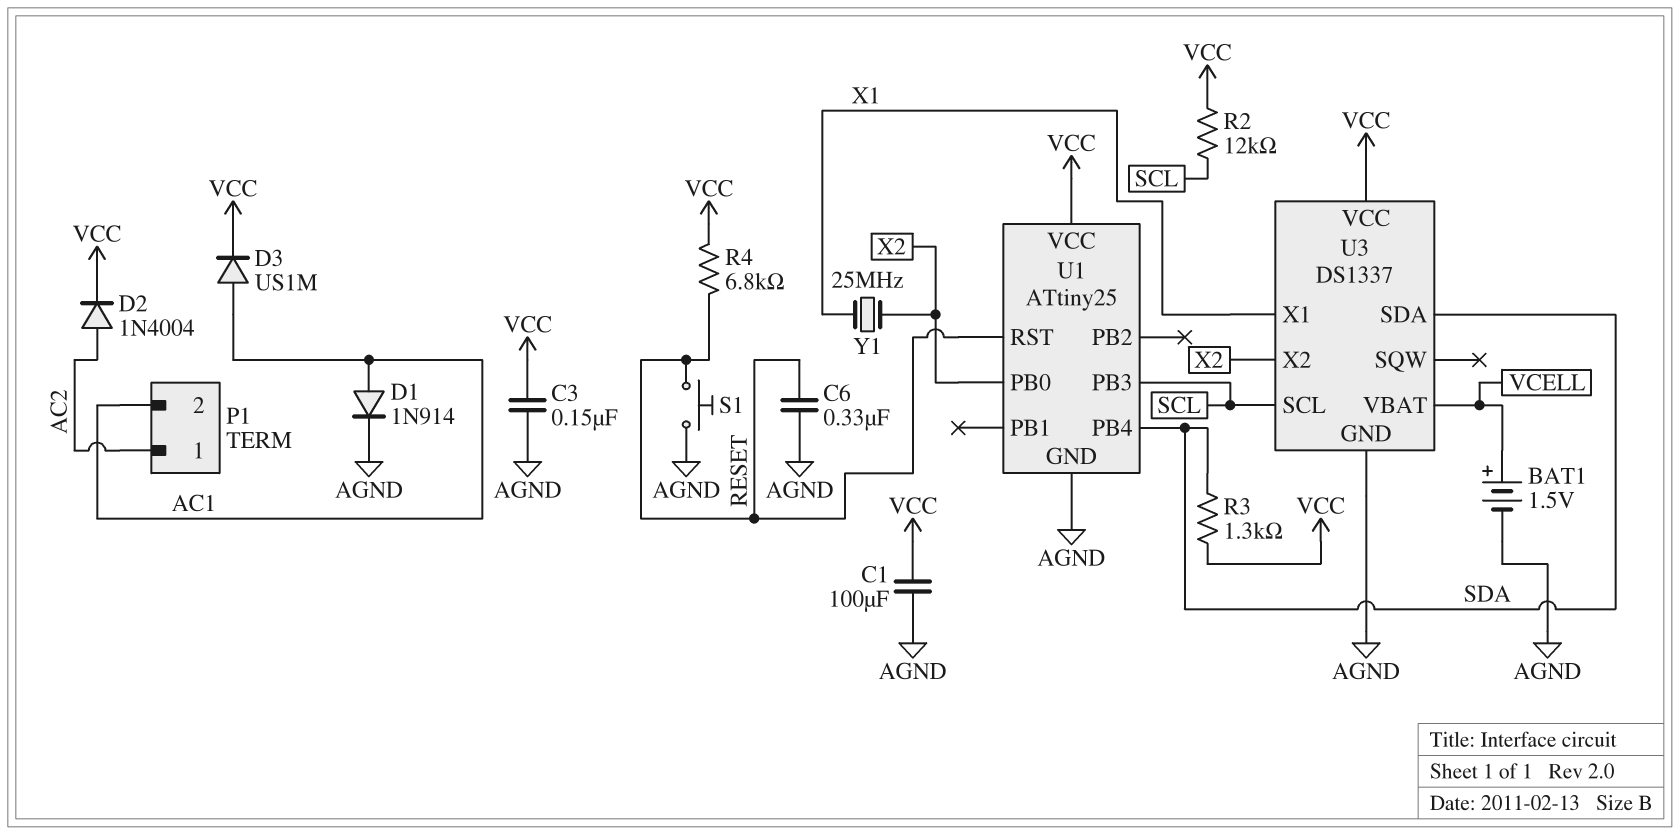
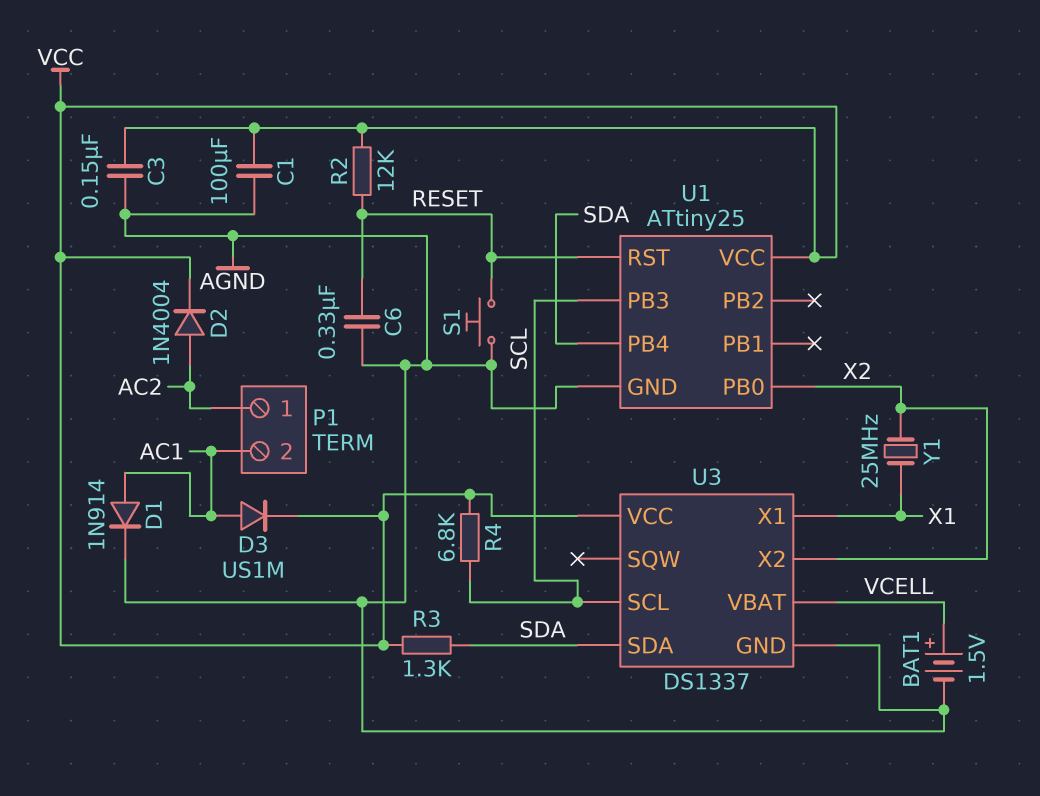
R2: 12k (SCL, VCC) -> 12k (RESET, VCC)
R4: 6.8k (RESET, VCC) -> 6.8k (SCL, VCC)

